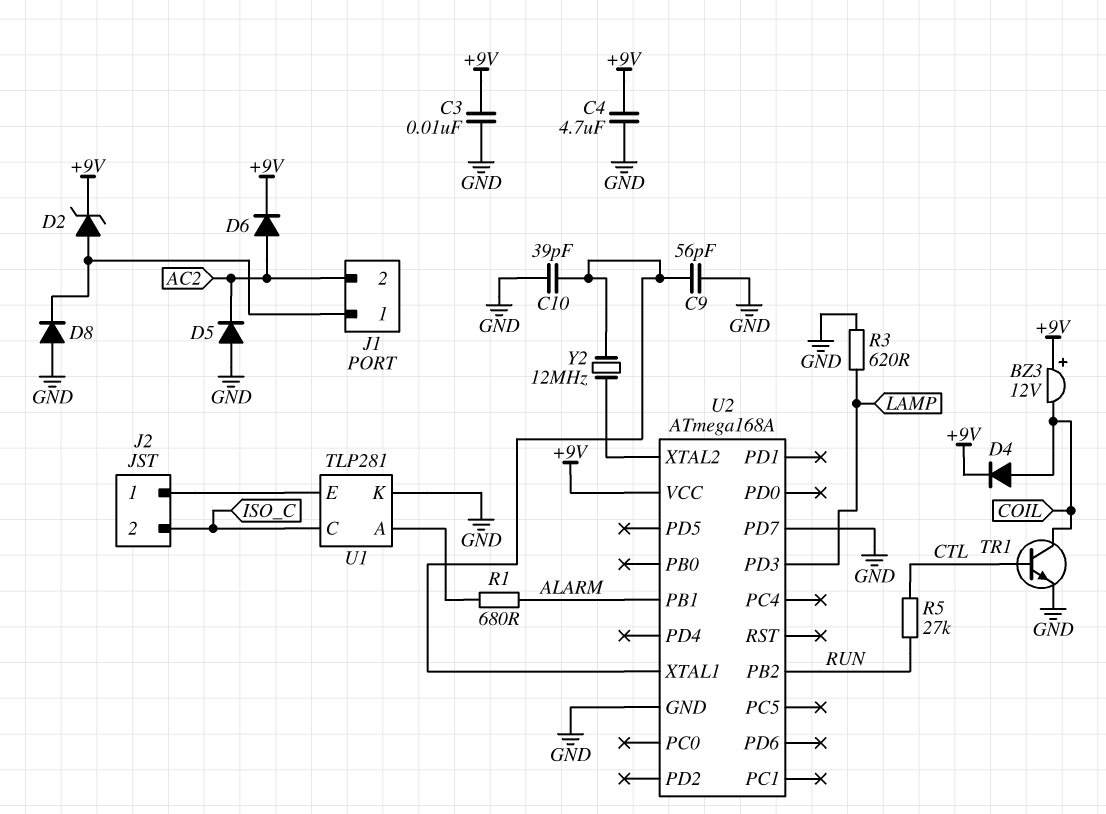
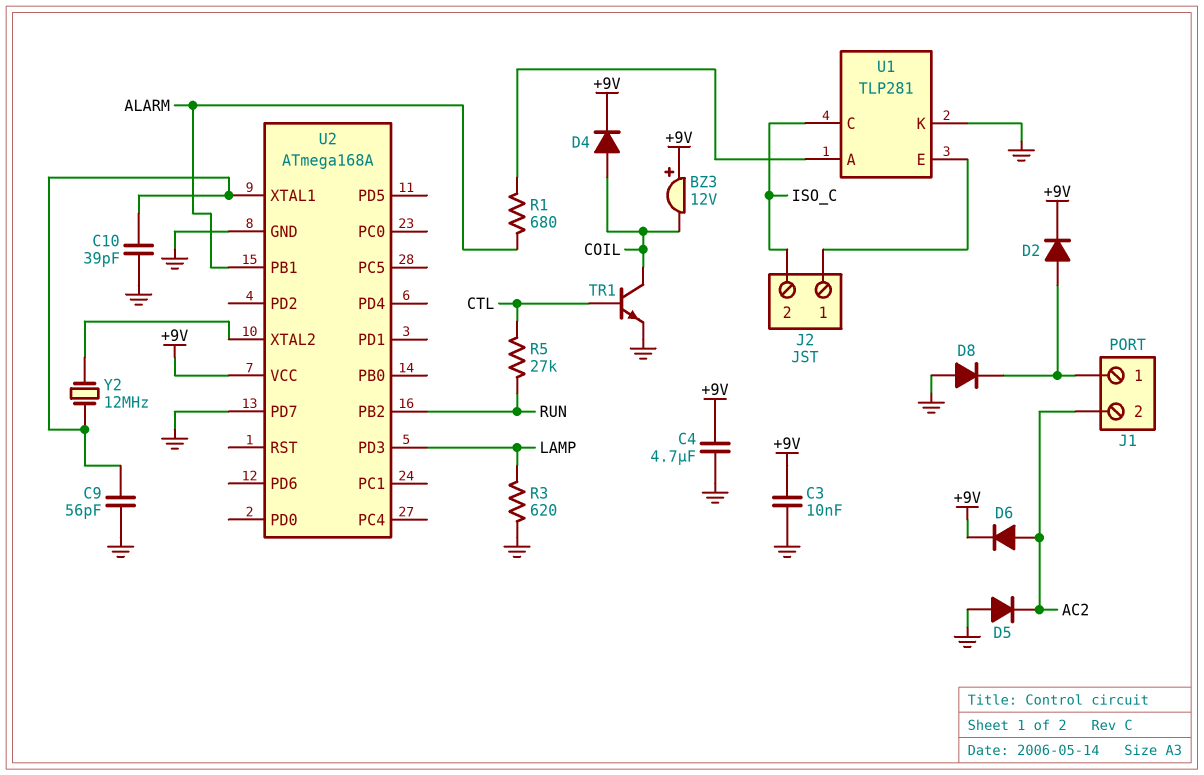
D2: zener (A J1/1, K +9V) -> diode (A J1/1, K +9V)

